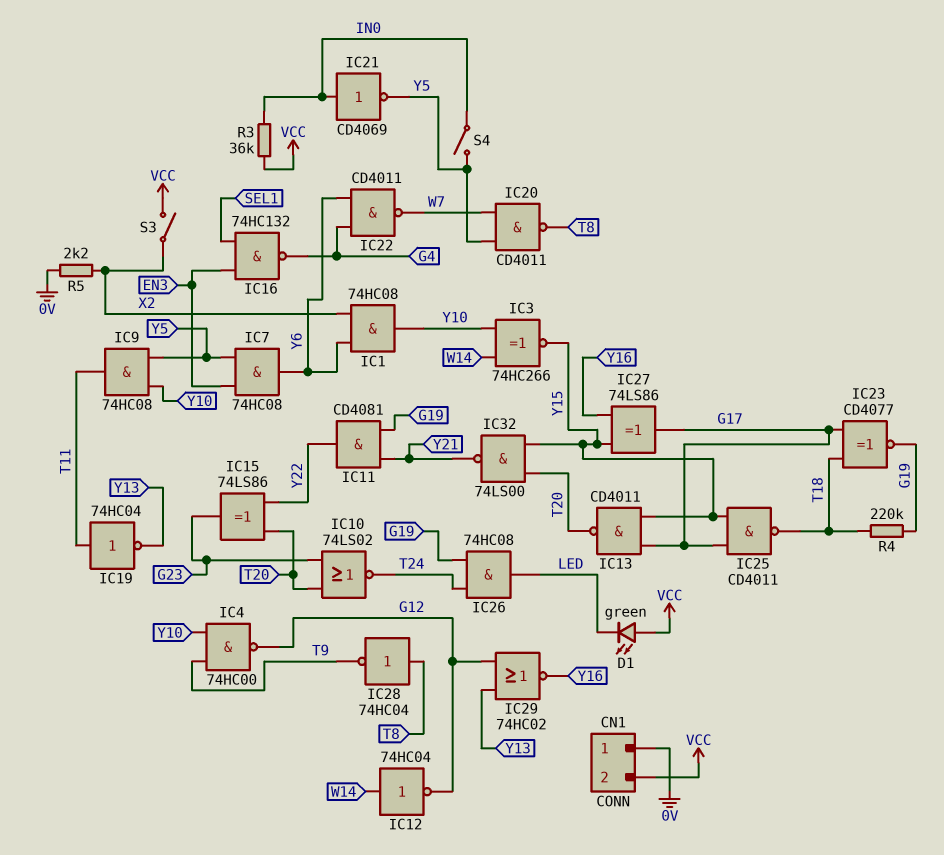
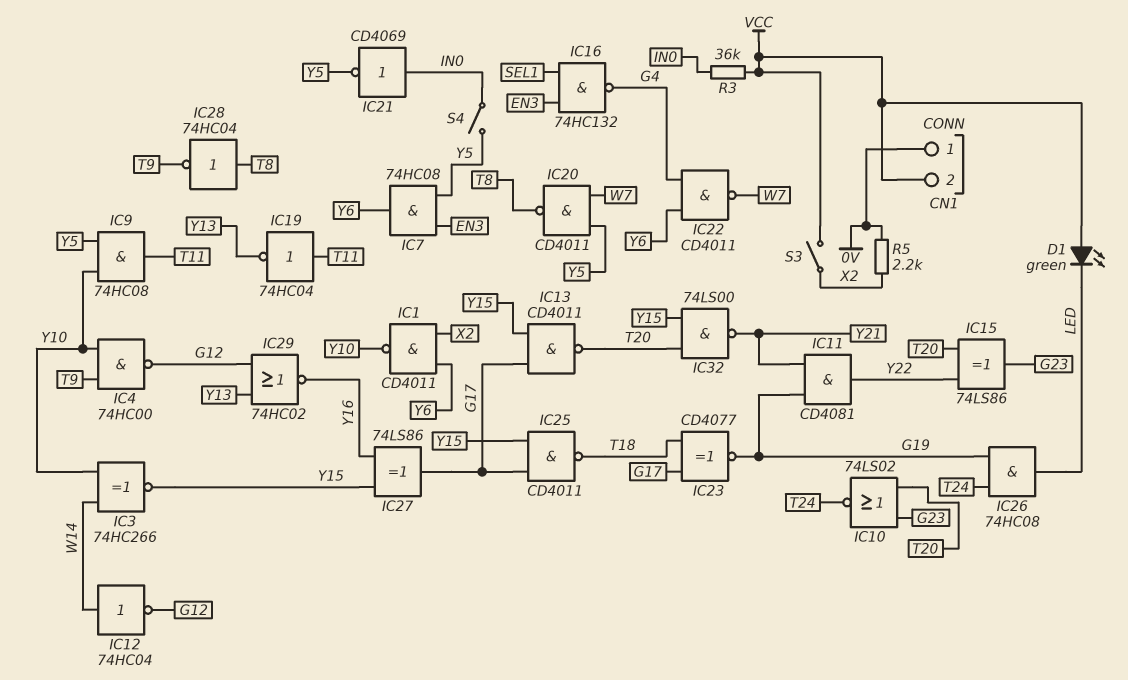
IC1: AND 74HC08 (in X2, in Y6, out Y10) -> NAND CD4011 (in X2, in Y6, out Y10)
R4: 220k (G19, T18) -> none

